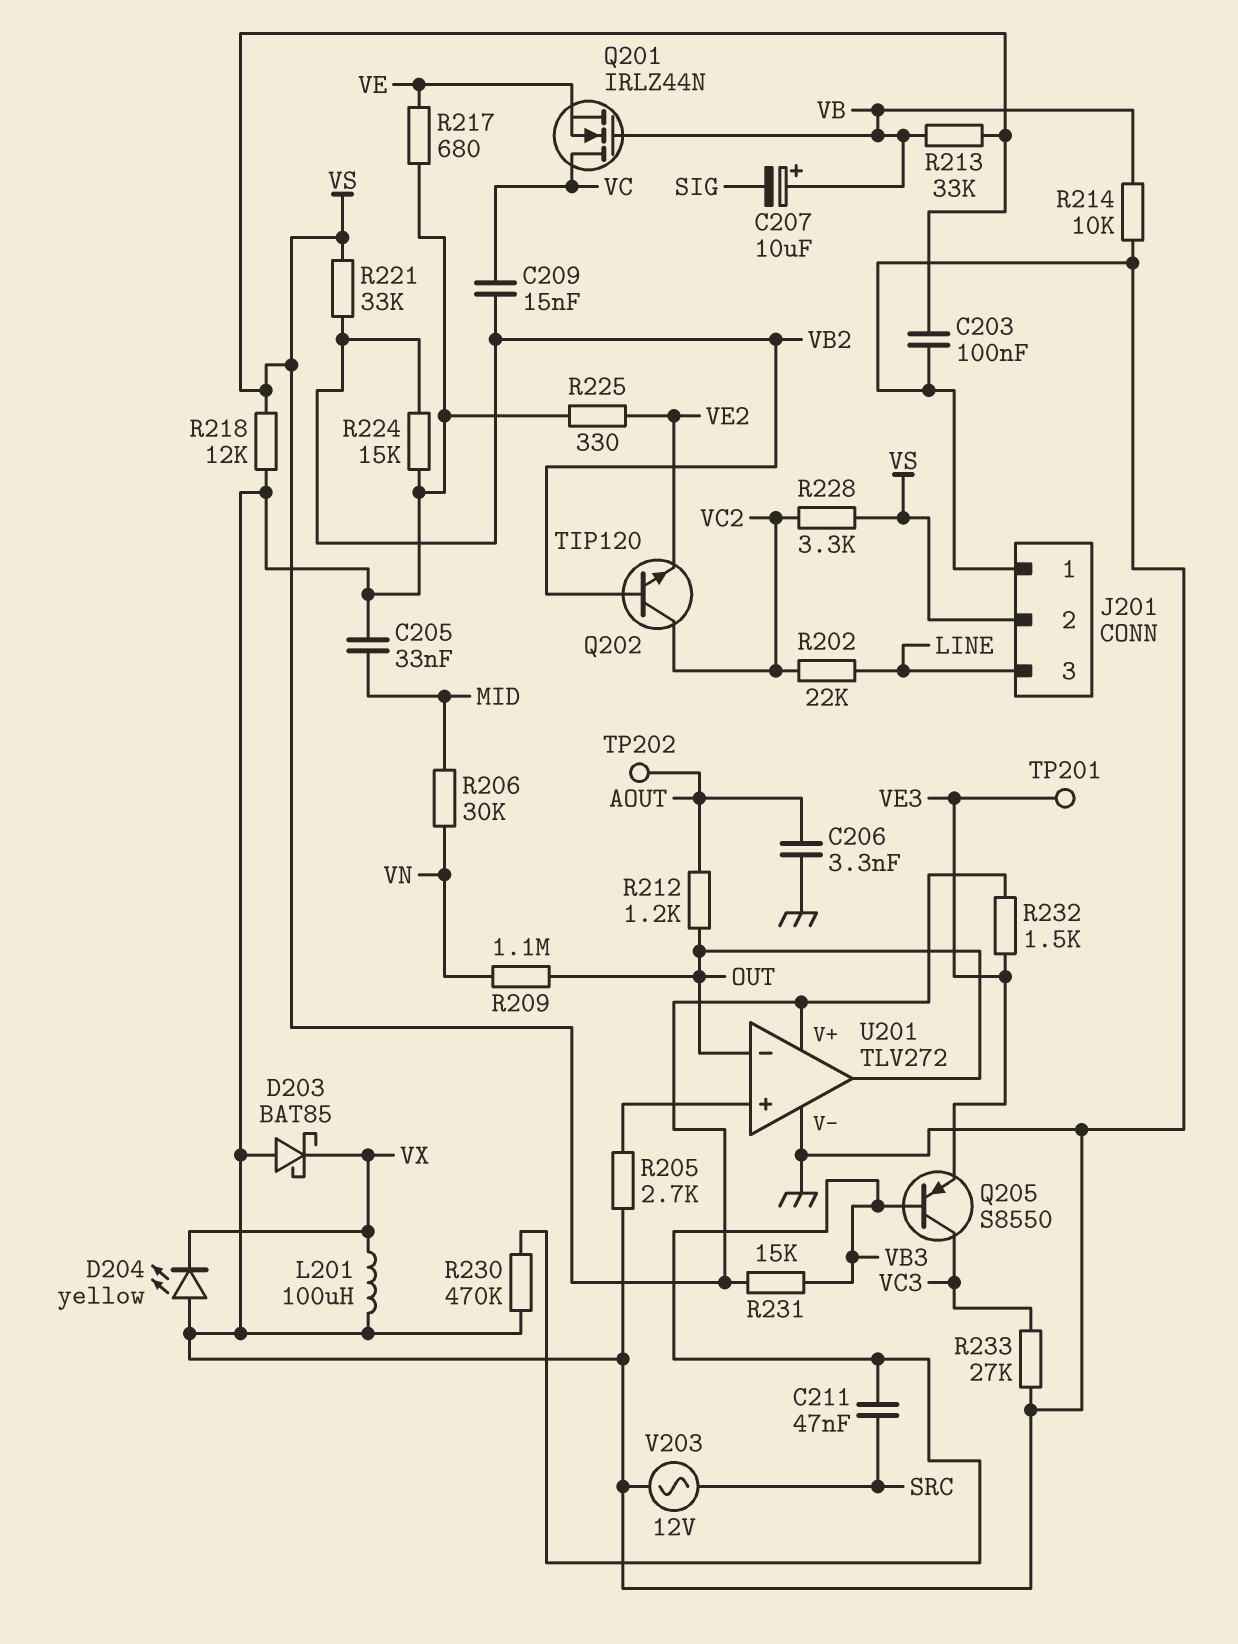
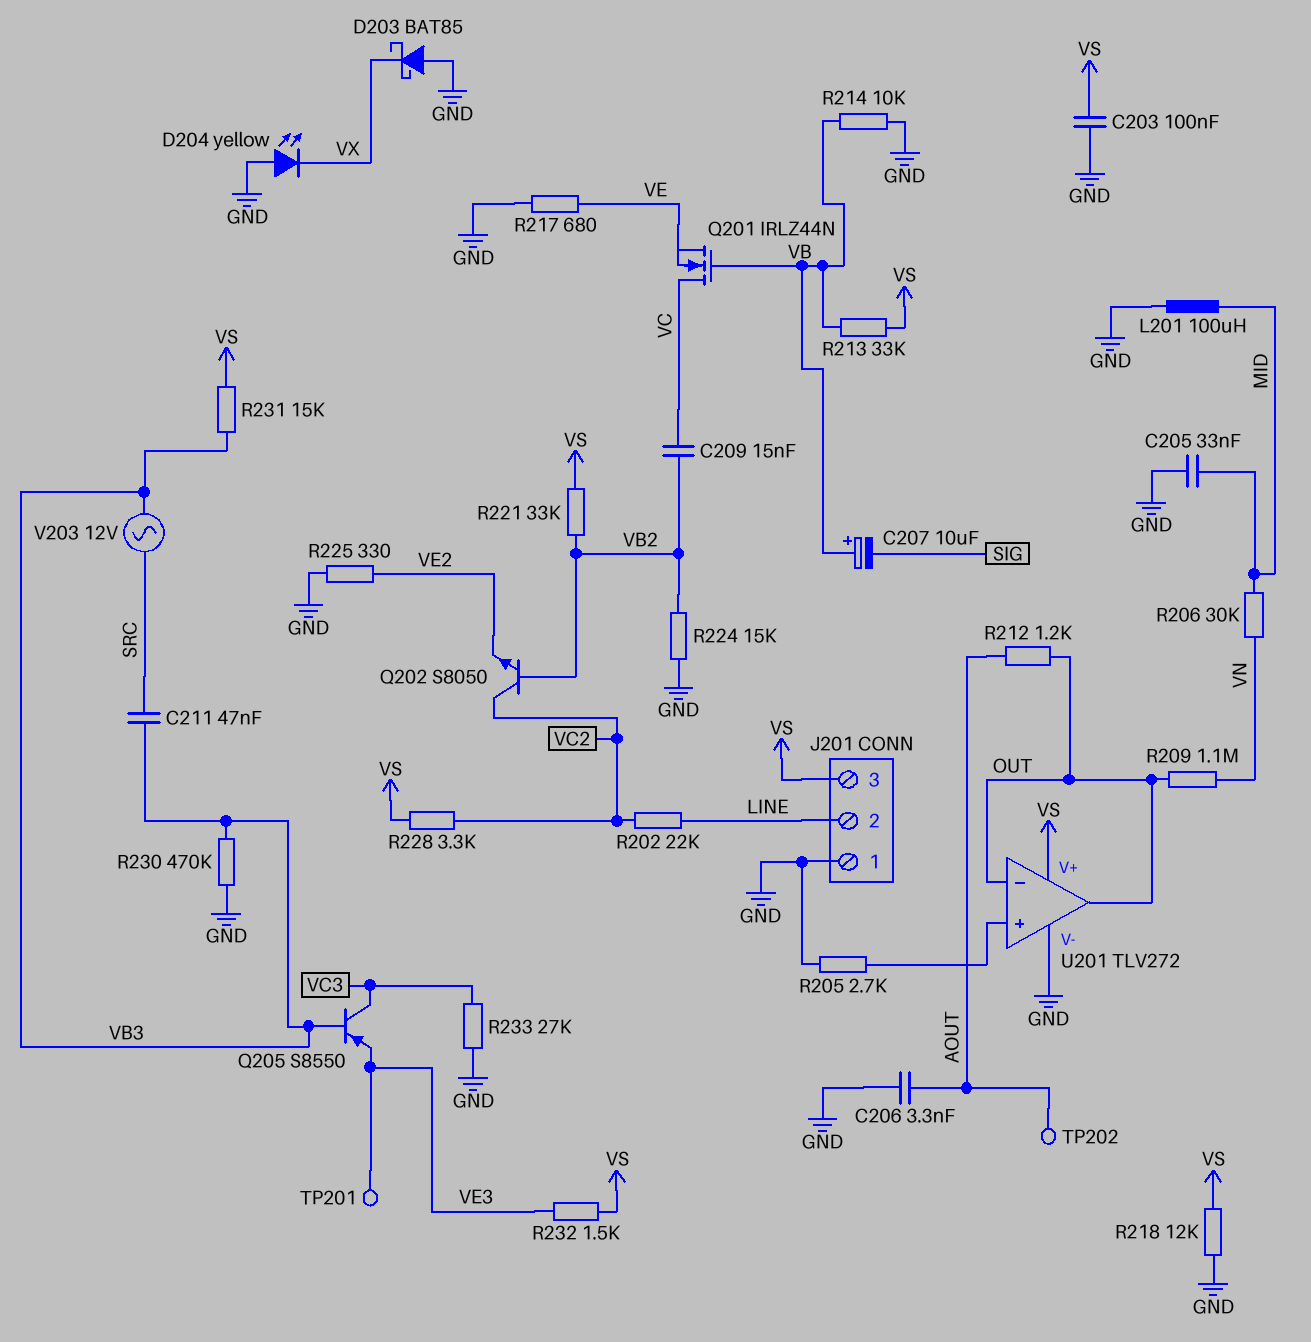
J201 pin 2: VS -> LINE
J201 pin 3: LINE -> VS
L201: 100uH (GND, VX) -> 100uH (GND, MID)
Q202: NPN TIP120 (B VB2, C VC2, E VE2) -> NPN S8050 (B VB2, C VC2, E VE2)
V203: AC 12V (GND, SRC) -> AC 12V (SRC, VB3)

